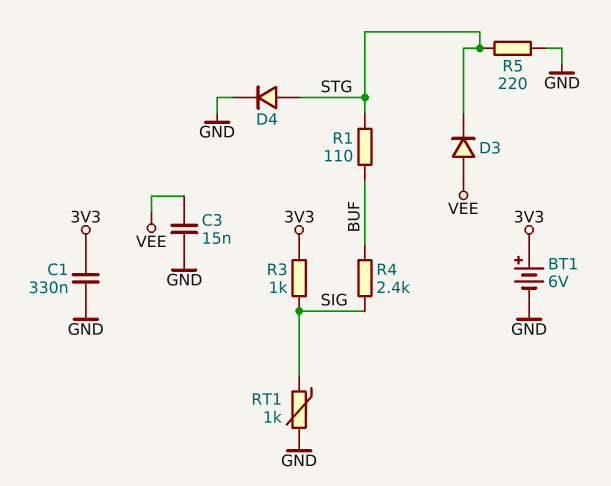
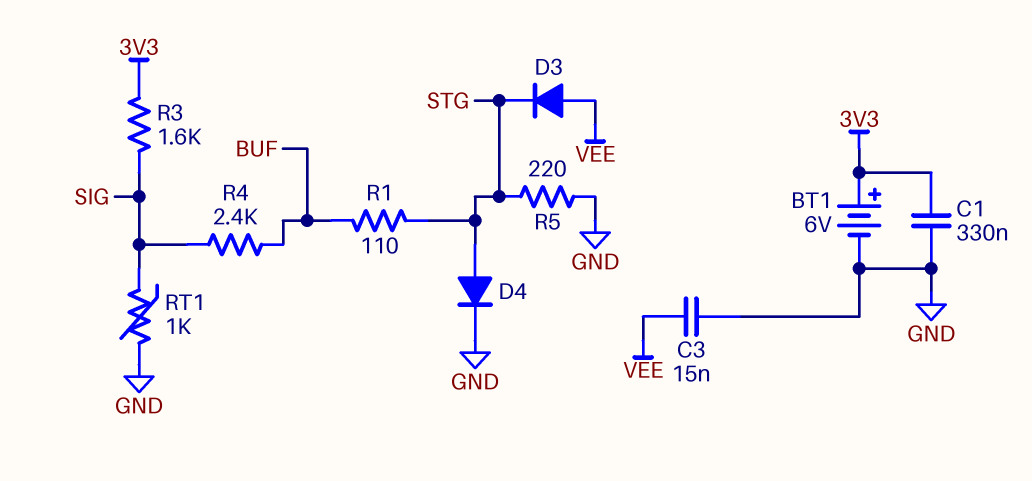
R3: 1k (3V3, SIG) -> 1.6k (3V3, SIG)

